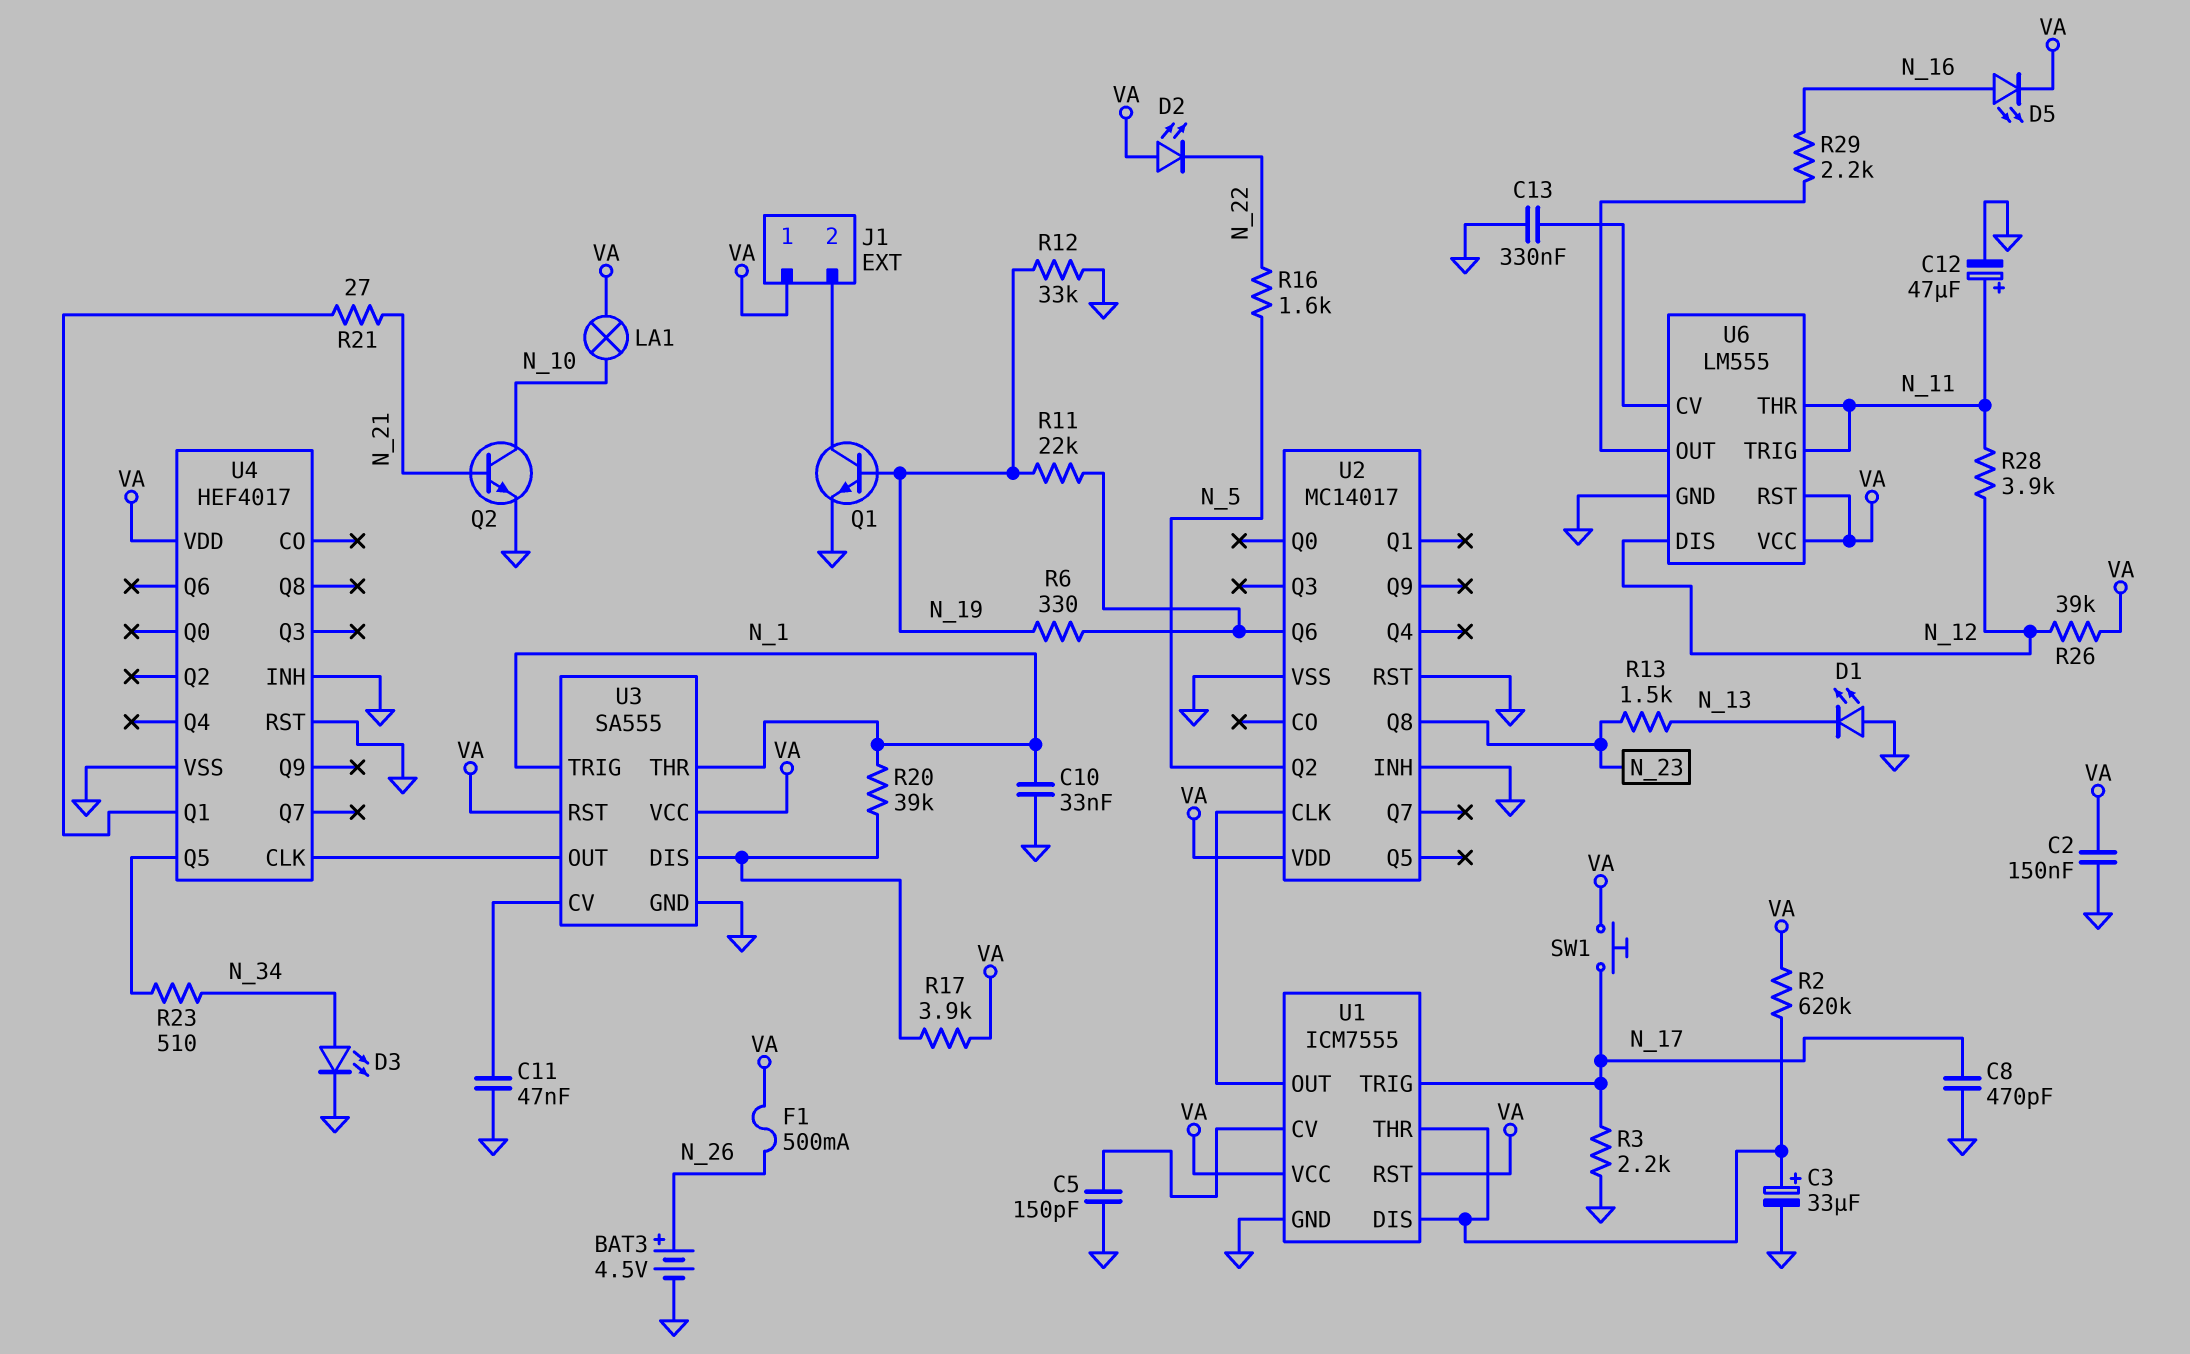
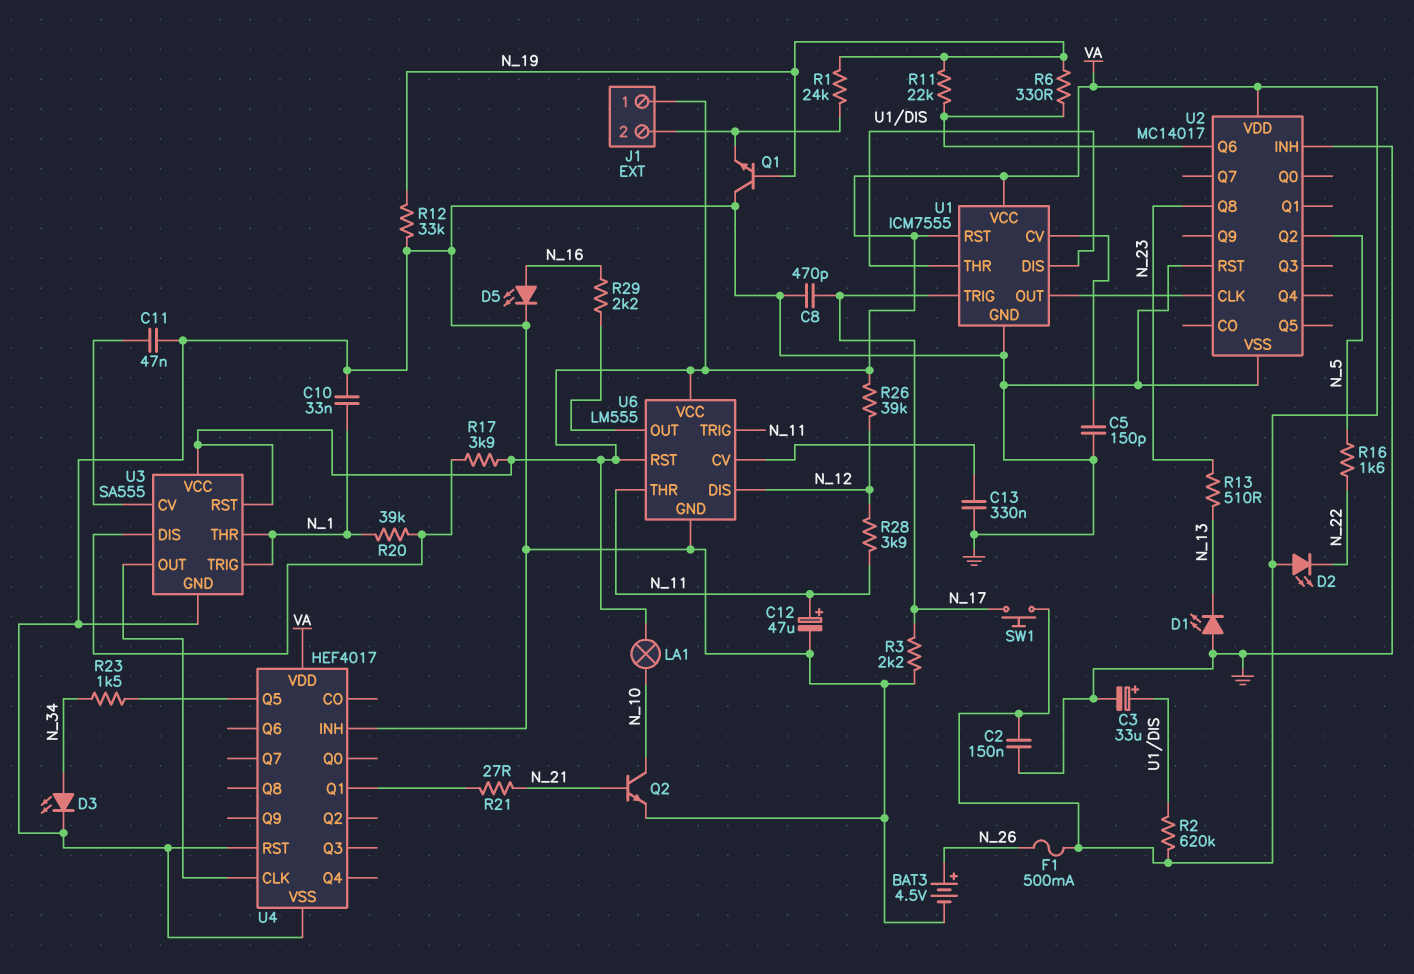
D5: LED (A N_16, K VA) -> LED (A N_16, K GND)
Q1: NPN (B N_19, C J1/2, E GND) -> NPN (B N_19, C GND, E J1/2)
R1: none -> 24k (J1/2, N_19)
R13: 1.5k (N_13, N_23) -> 510 (N_13, N_23)
R23: 510 (N_34, U4/Q5) -> 1.5k (N_34, U4/Q5)

